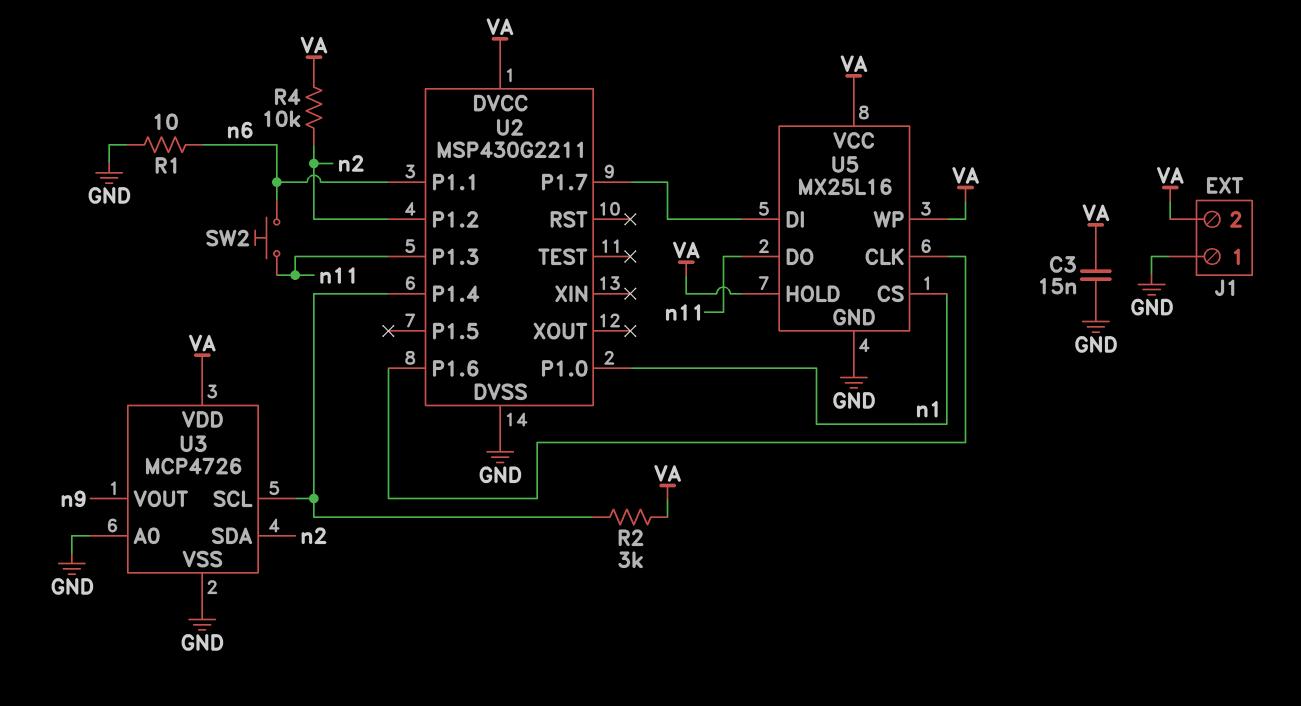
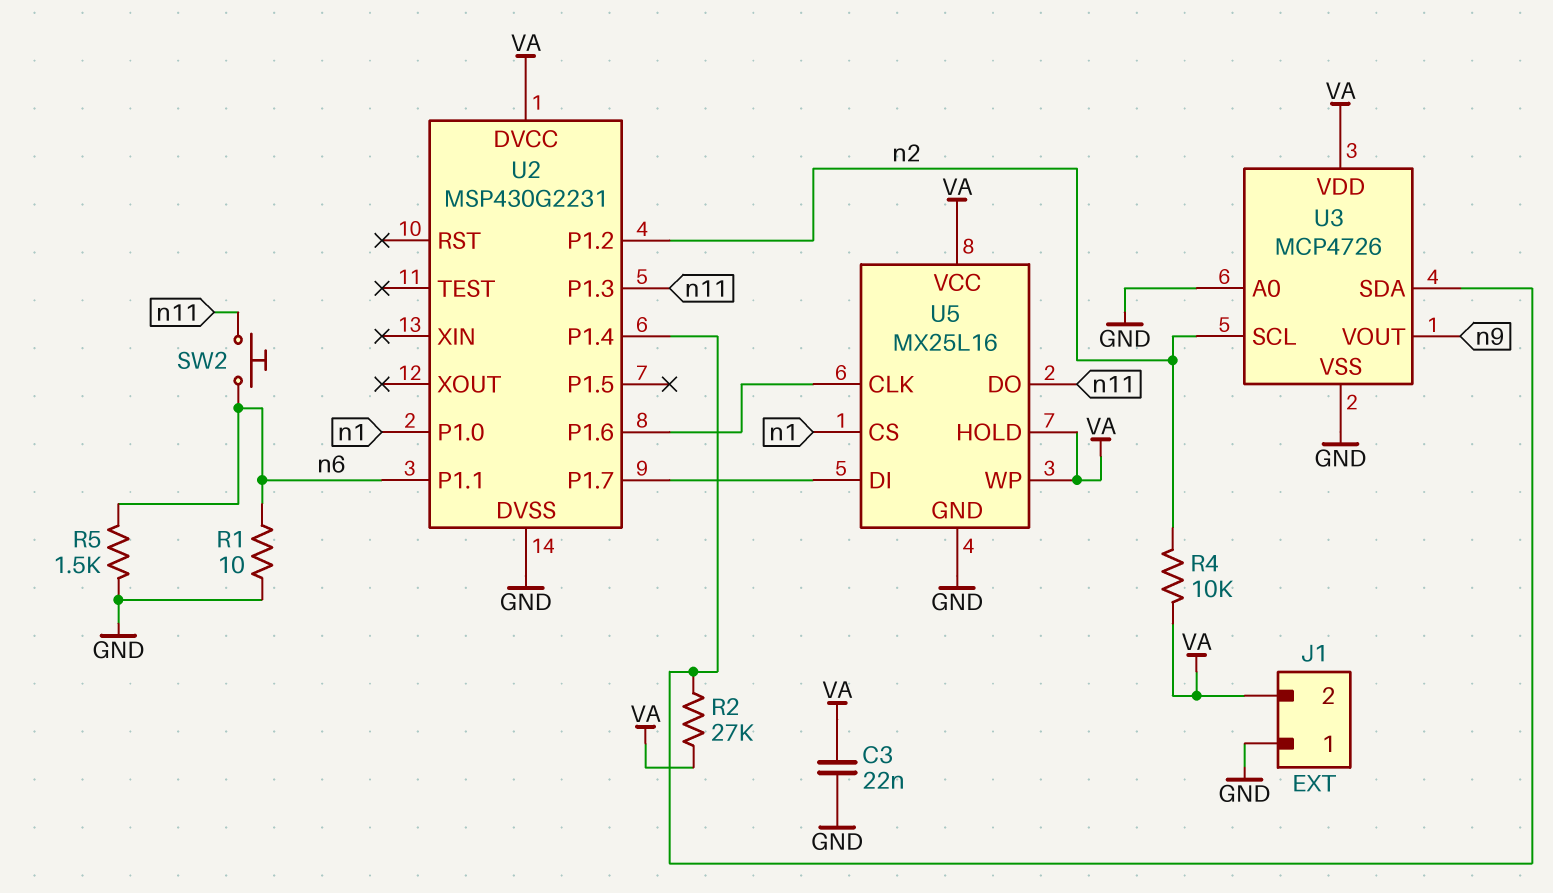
C3: 15nF (GND, VA) -> 22nF (GND, VA)
R2: 3k (U2/P1.4, VA) -> 27k (U2/P1.4, VA)
R5: none -> 1.5k (GND, n6)
U2: MSP430G2211 -> MSP430G2231
U3 pin SCL: U2/P1.4 -> n2
U3 pin SDA: n2 -> U2/P1.4

